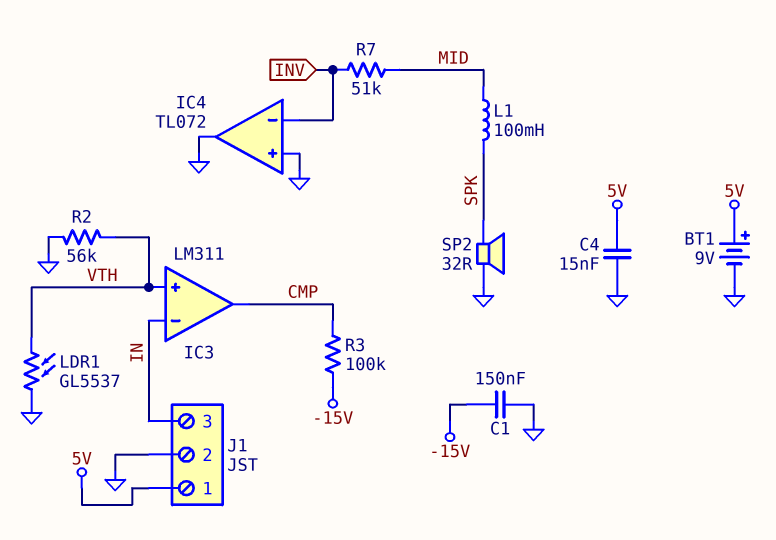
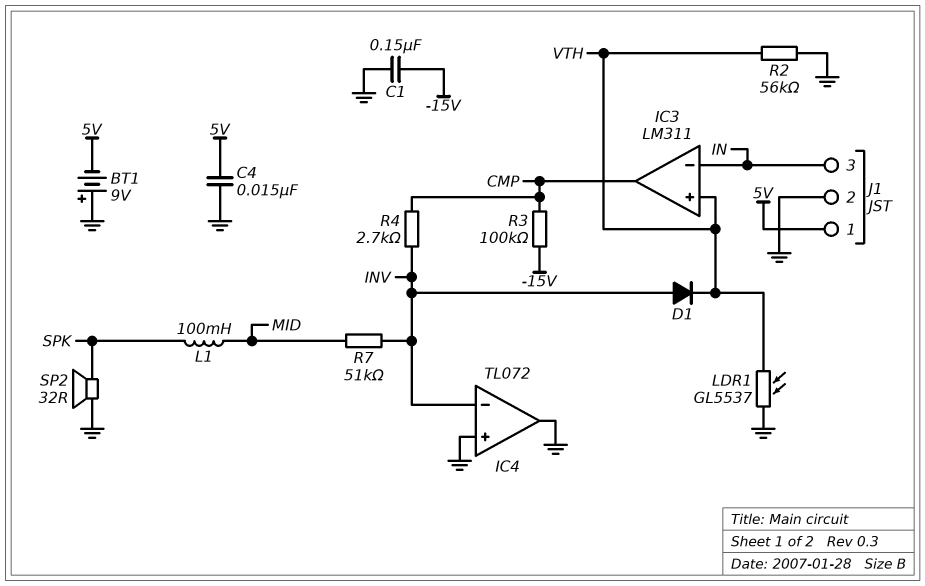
BT1: 9V (plus 5V, minus GND) -> 9V (plus GND, minus 5V)
D1: none -> diode (A INV, K VTH)
R4: none -> 2.7k (CMP, INV)

